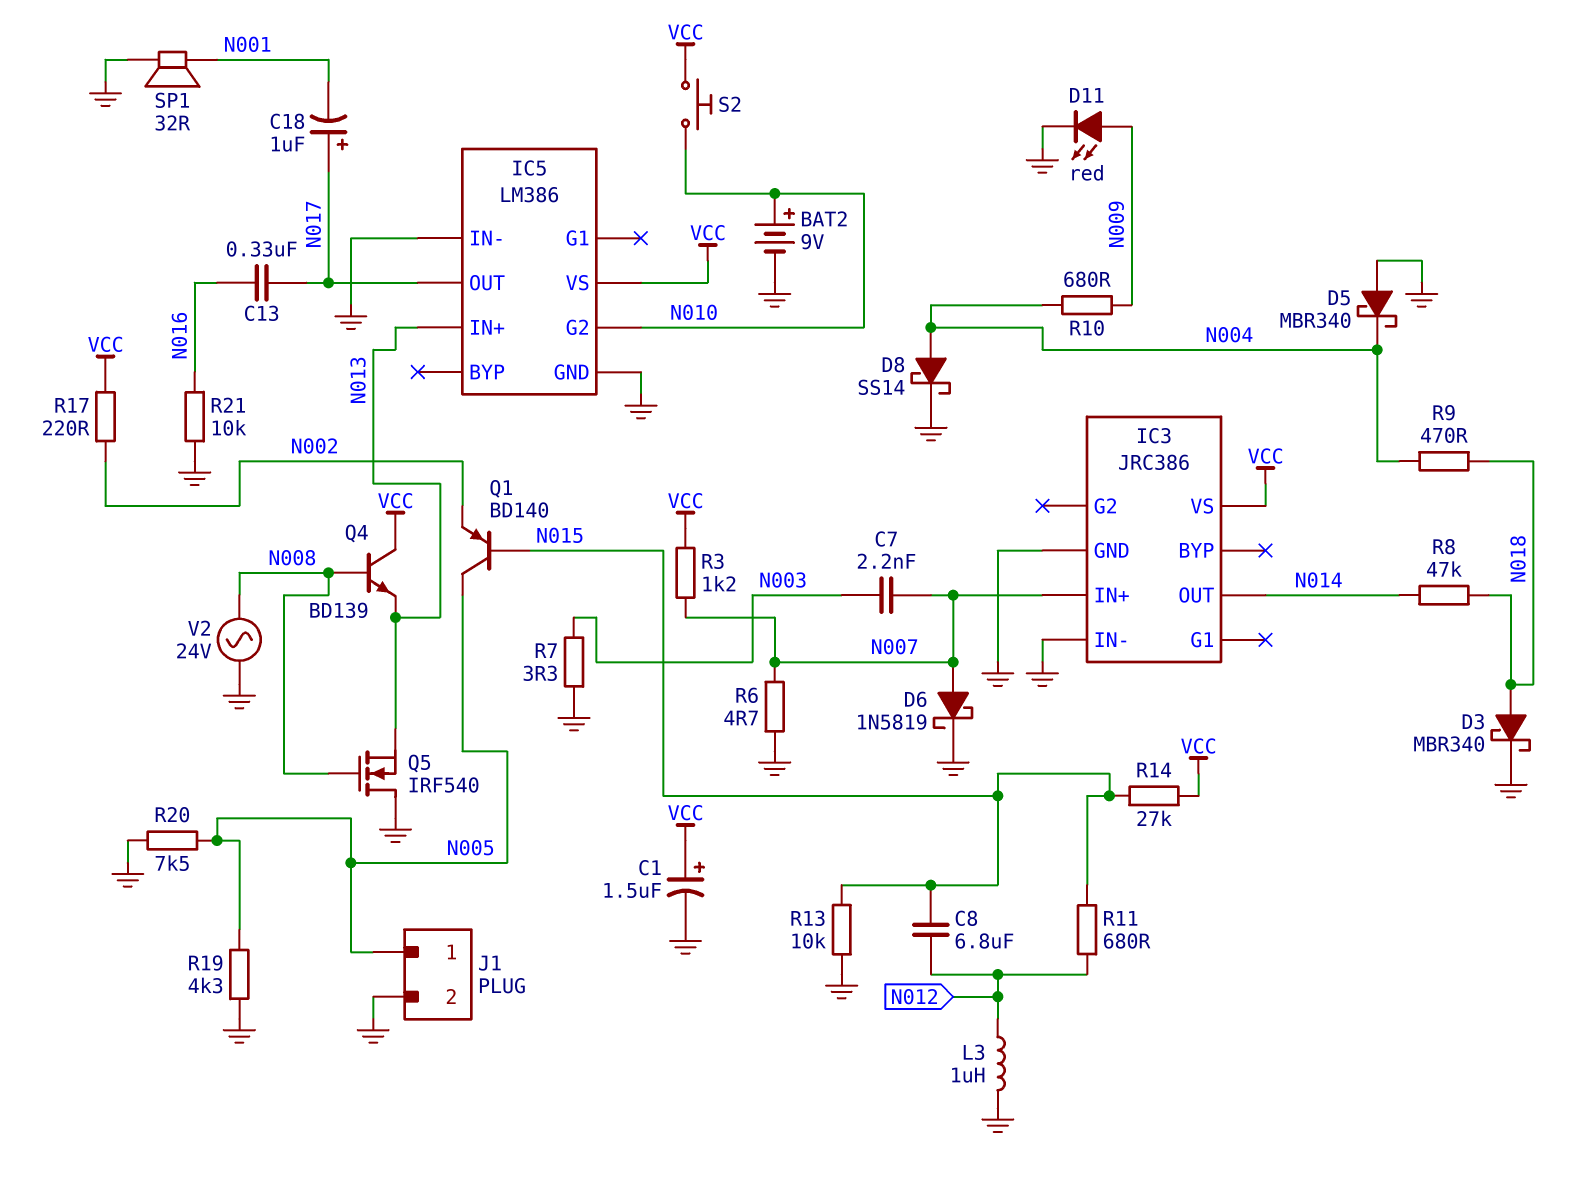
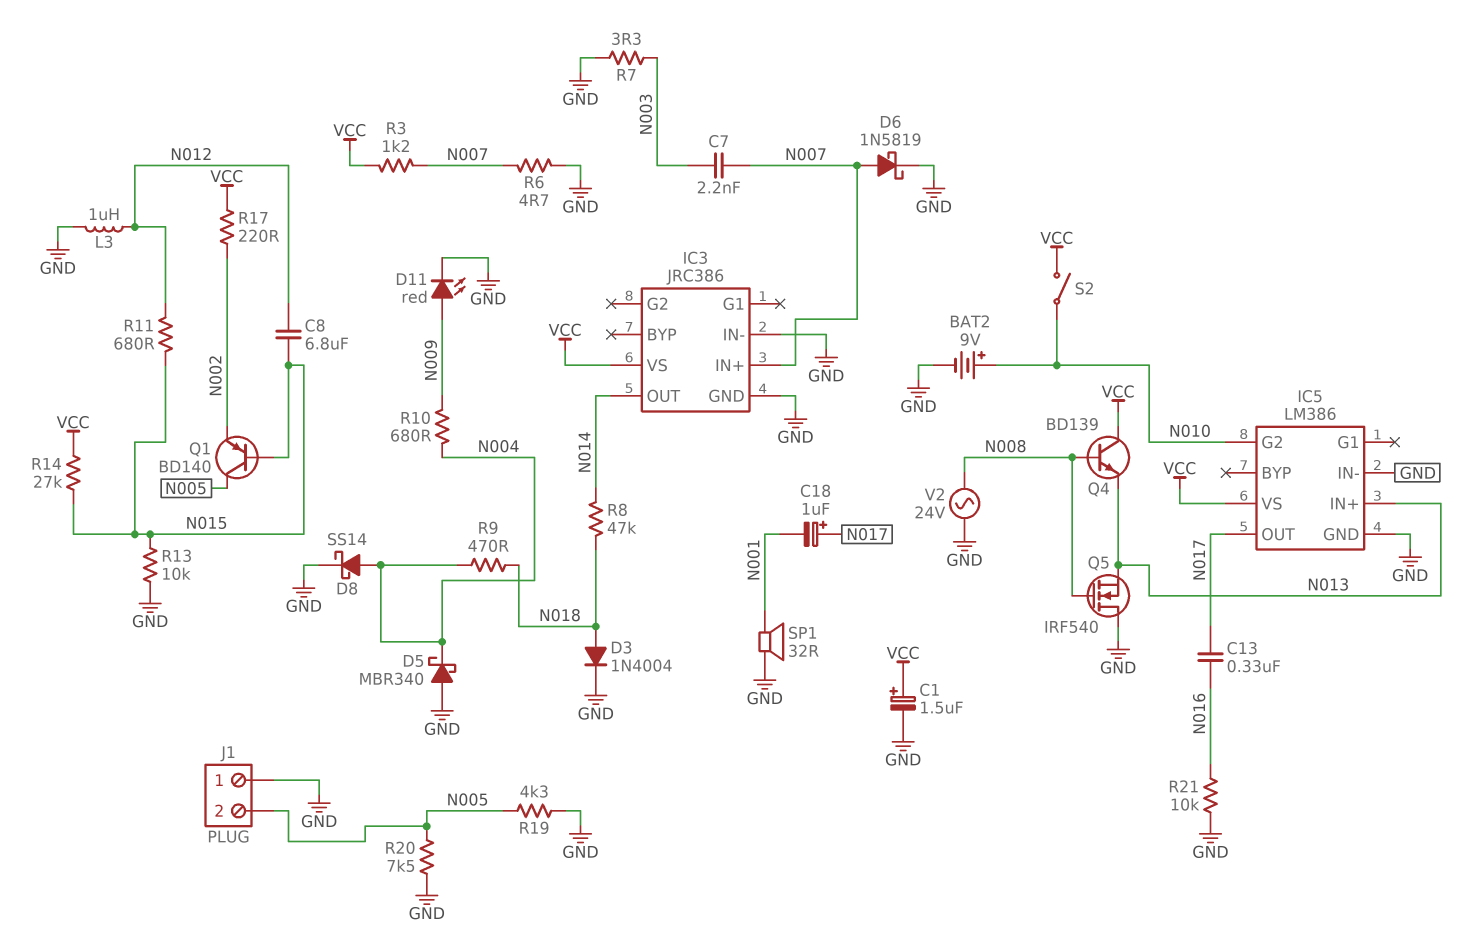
D3: schottky MBR340 (A N018, K GND) -> diode 1N4004 (A N018, K GND)
J1 pin 1: N005 -> GND
J1 pin 2: GND -> N005
S2: button (N010, VCC) -> switch (N010, VCC)

